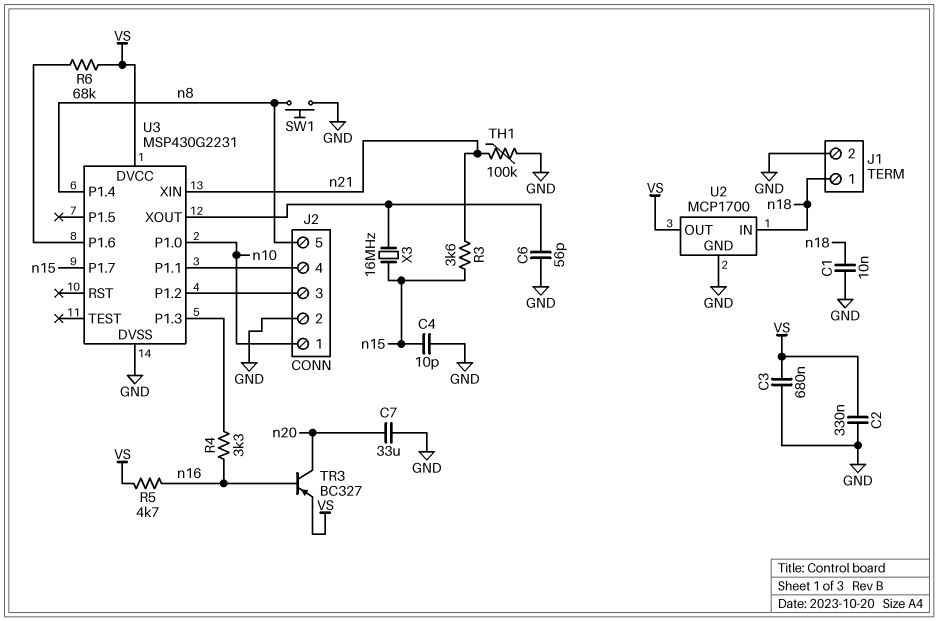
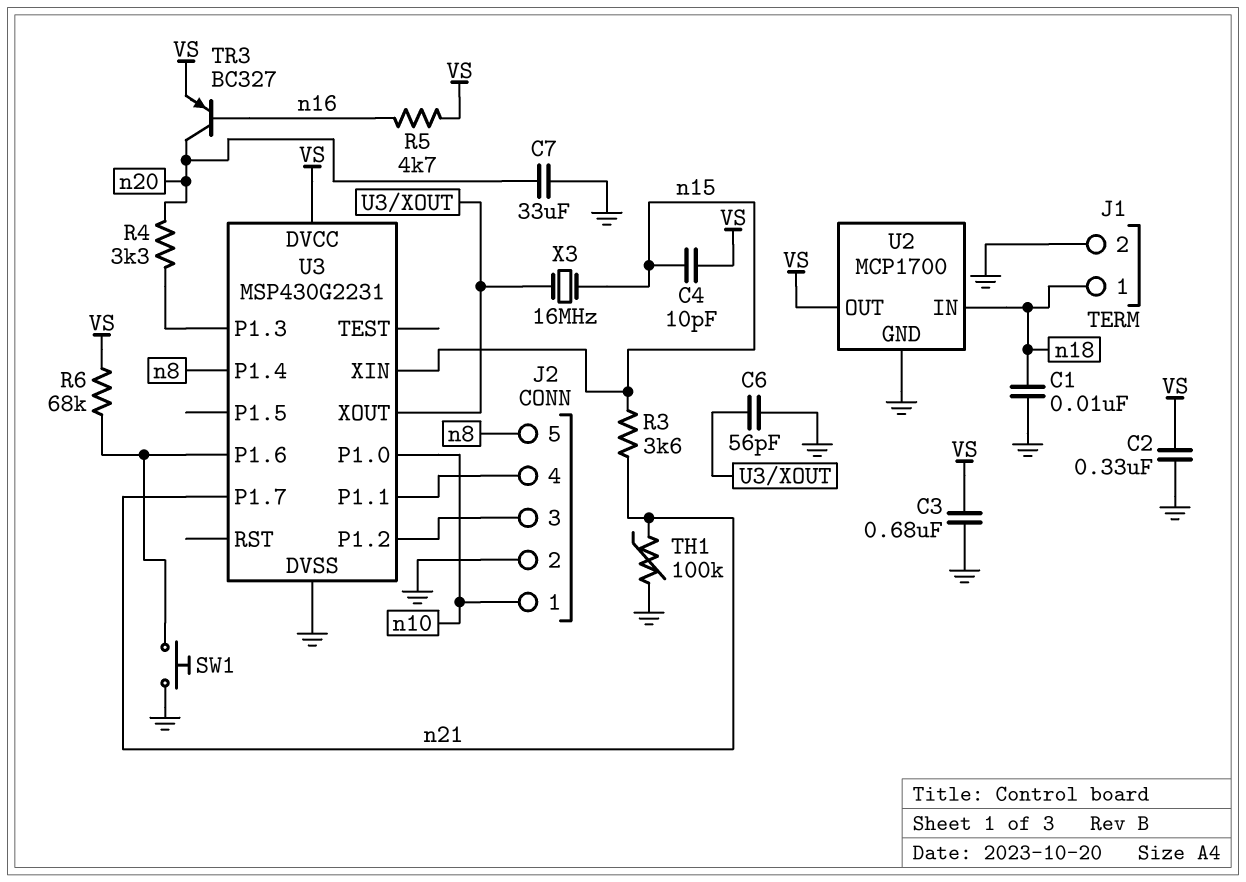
C4: 10pF (GND, n15) -> 10pF (VS, n15)
R4: 3.3k (U3/P1.3, n16) -> 3.3k (U3/P1.3, n20)
SW1: button (GND, n8) -> button (GND, U3/P1.6)
U3 pin P1.7: n15 -> n21
U3 pin XIN: n21 -> n15

